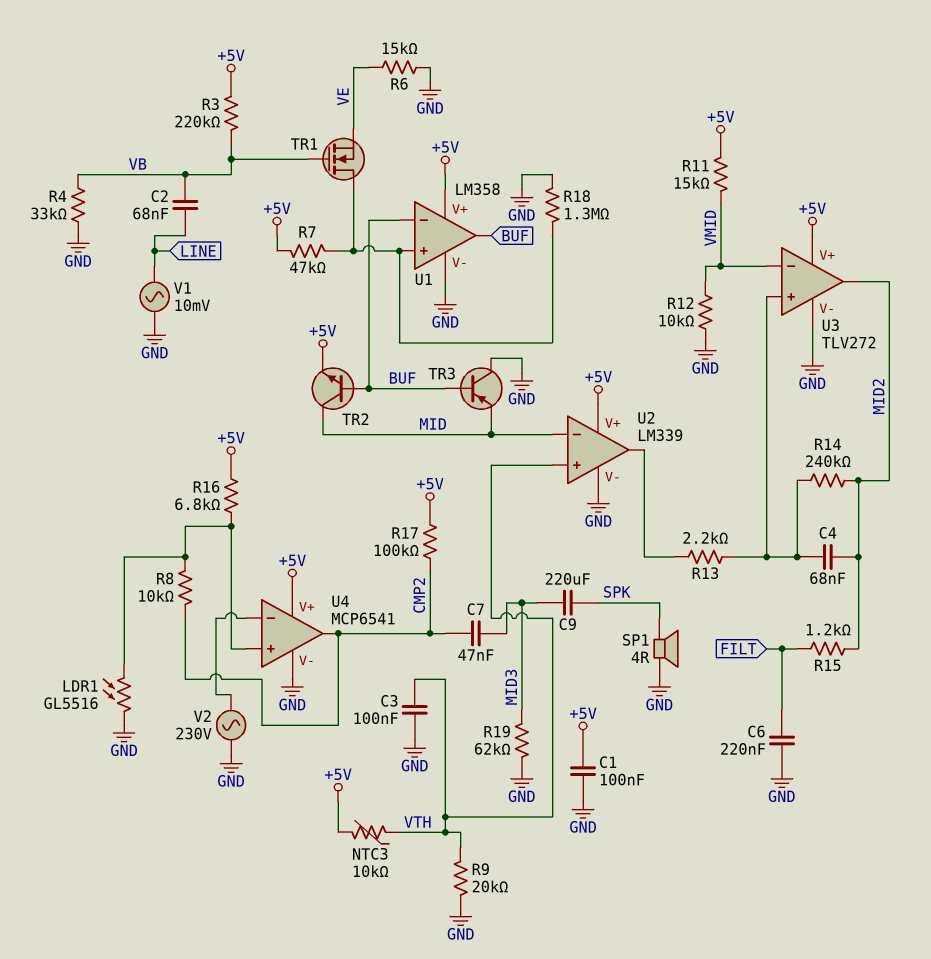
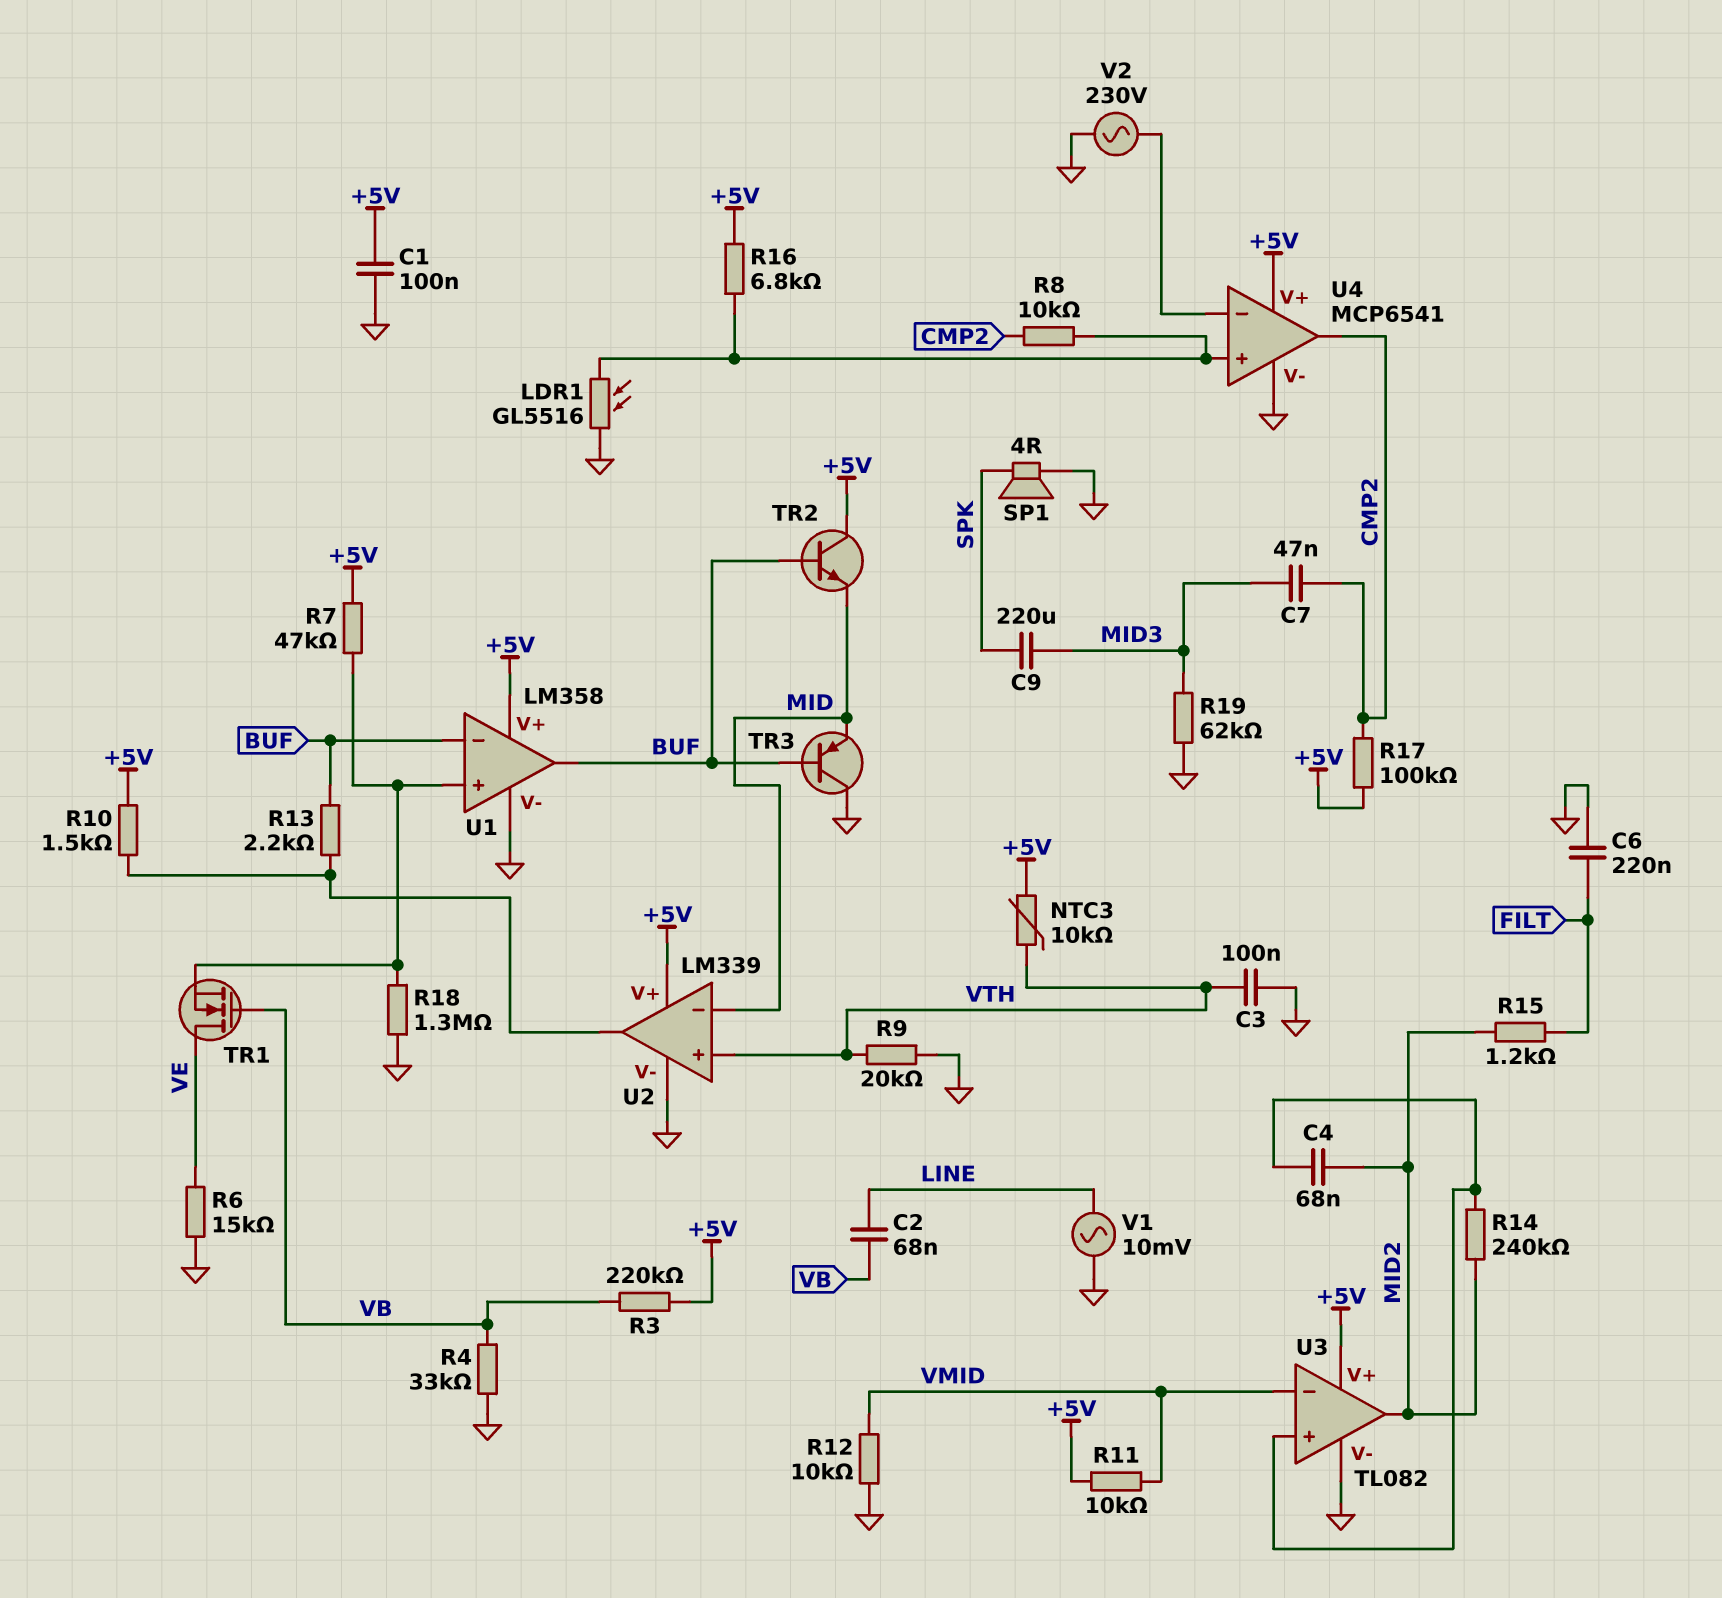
R10: none -> 1.5k (+5V, U2/out)
R11: 15k (+5V, VMID) -> 10k (+5V, VMID)
R13: 2.2k (U2/out, U3/in+) -> 2.2k (BUF, U2/out)
TR1: NMOS (G VB, D U1/in+, S VE) -> NMOS (G VB, D VE, S U1/in+)
TR2: NPN (B BUF, C MID, E +5V) -> NPN (B BUF, C +5V, E MID)
U3: TLV272 -> TL082

